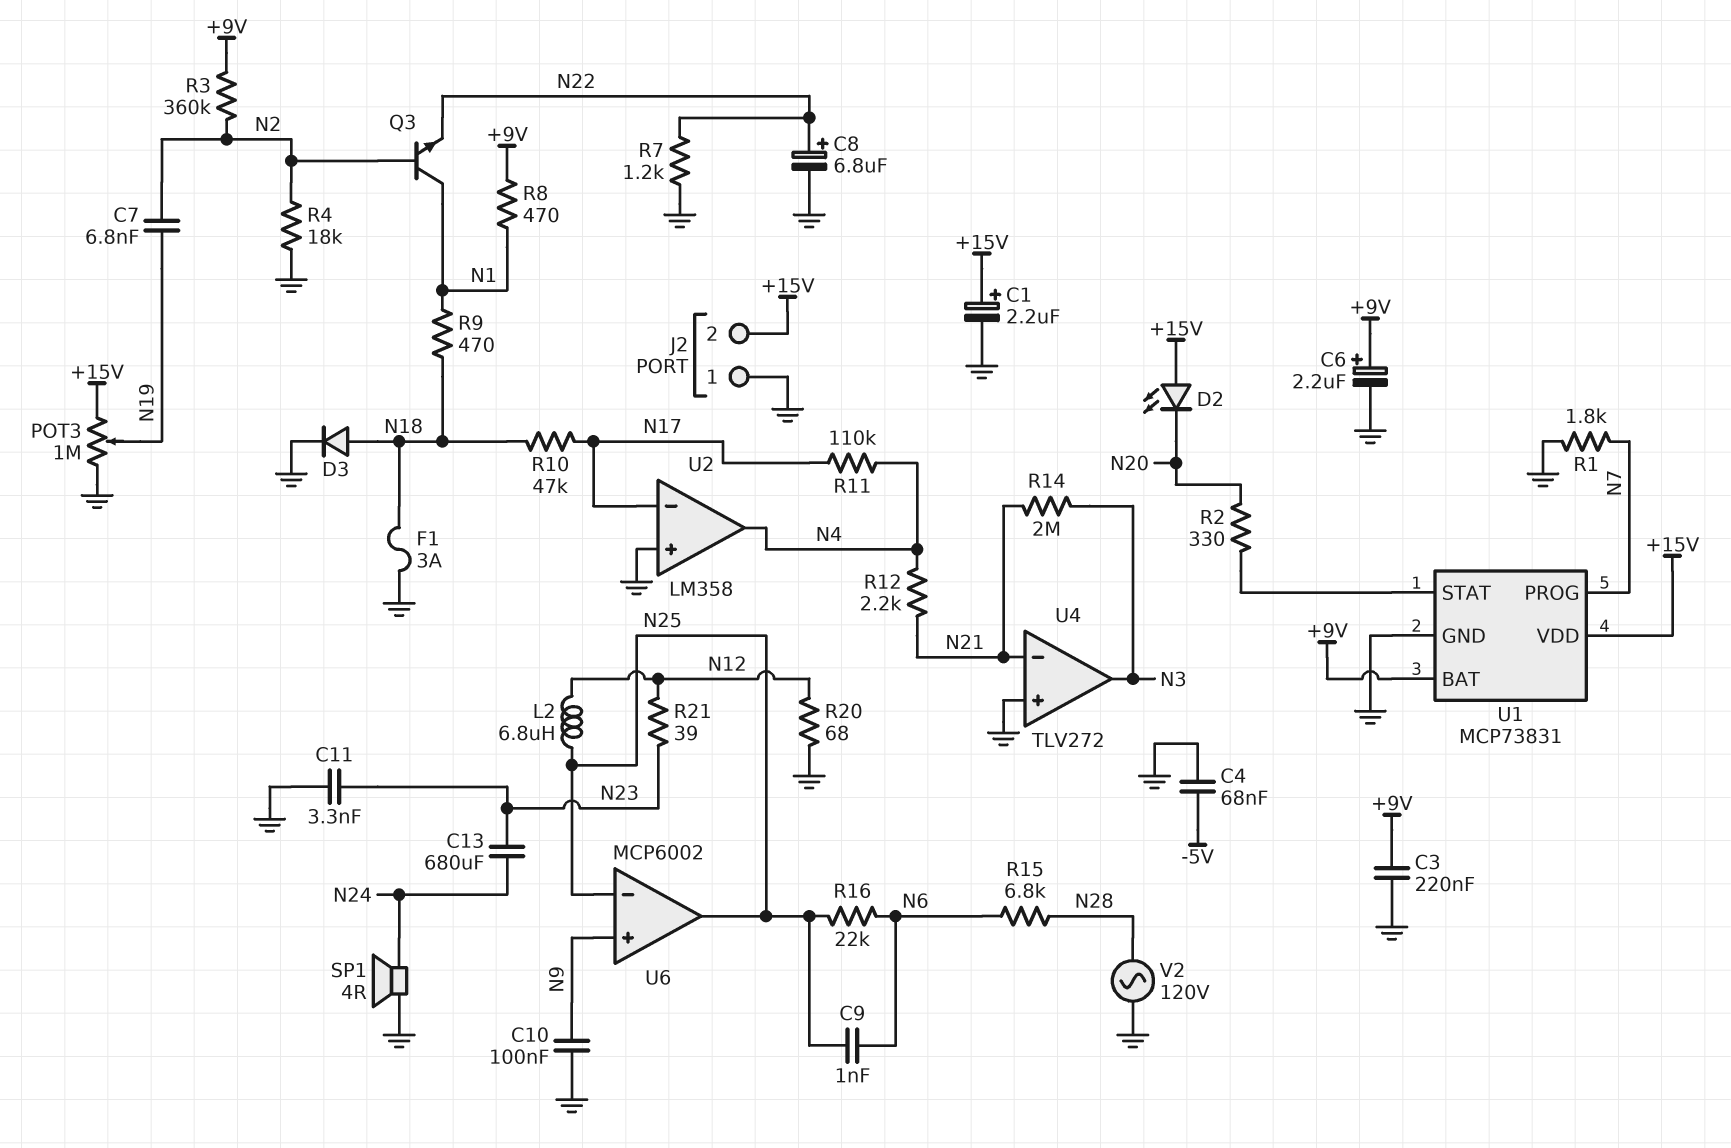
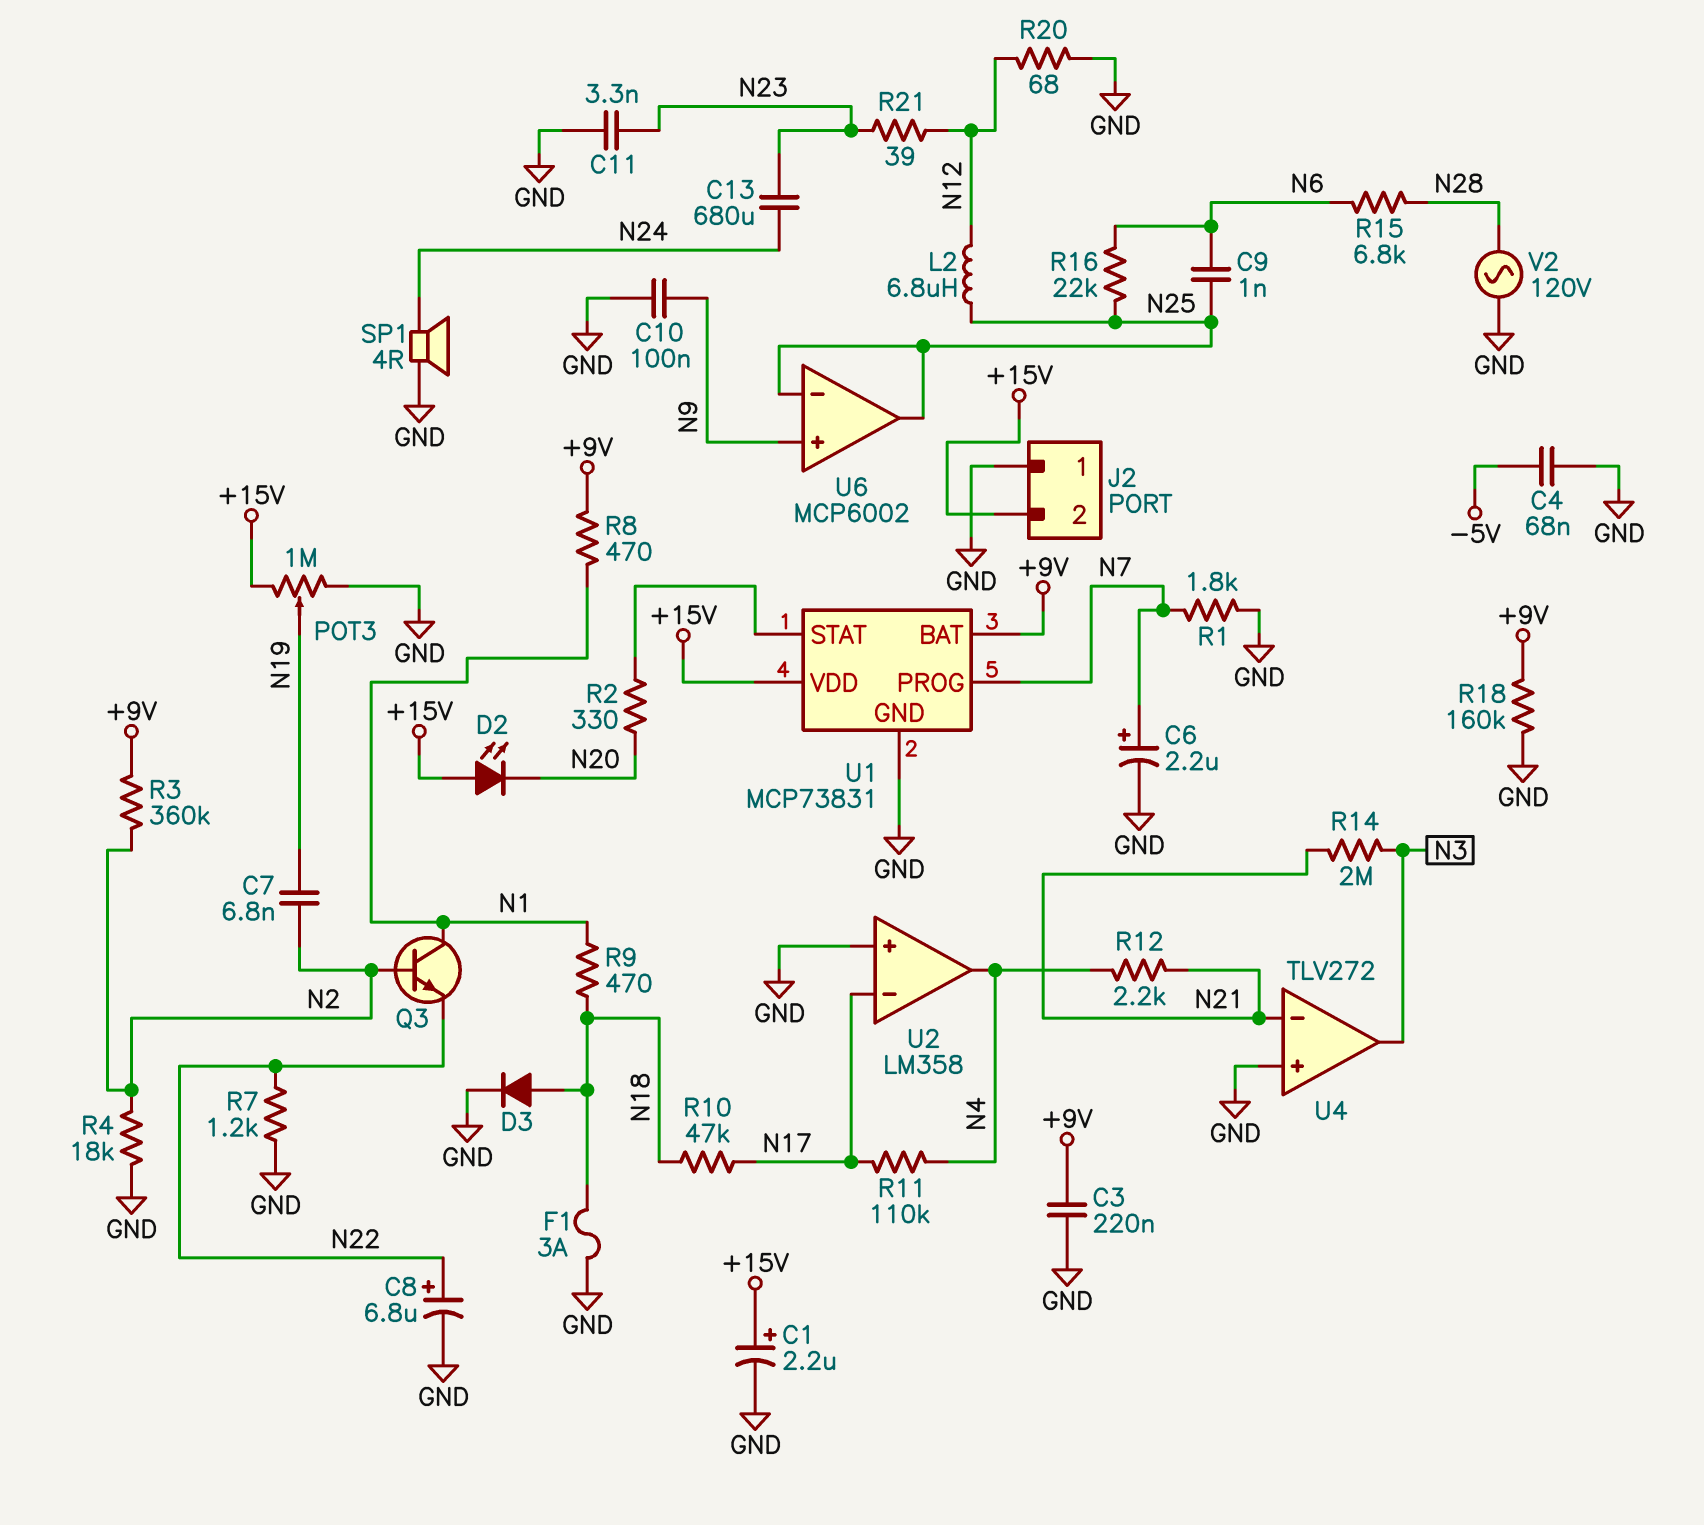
C6: 2.2uF (plus +9V, minus GND) -> 2.2uF (plus N7, minus GND)
R18: none -> 160k (+9V, GND)

